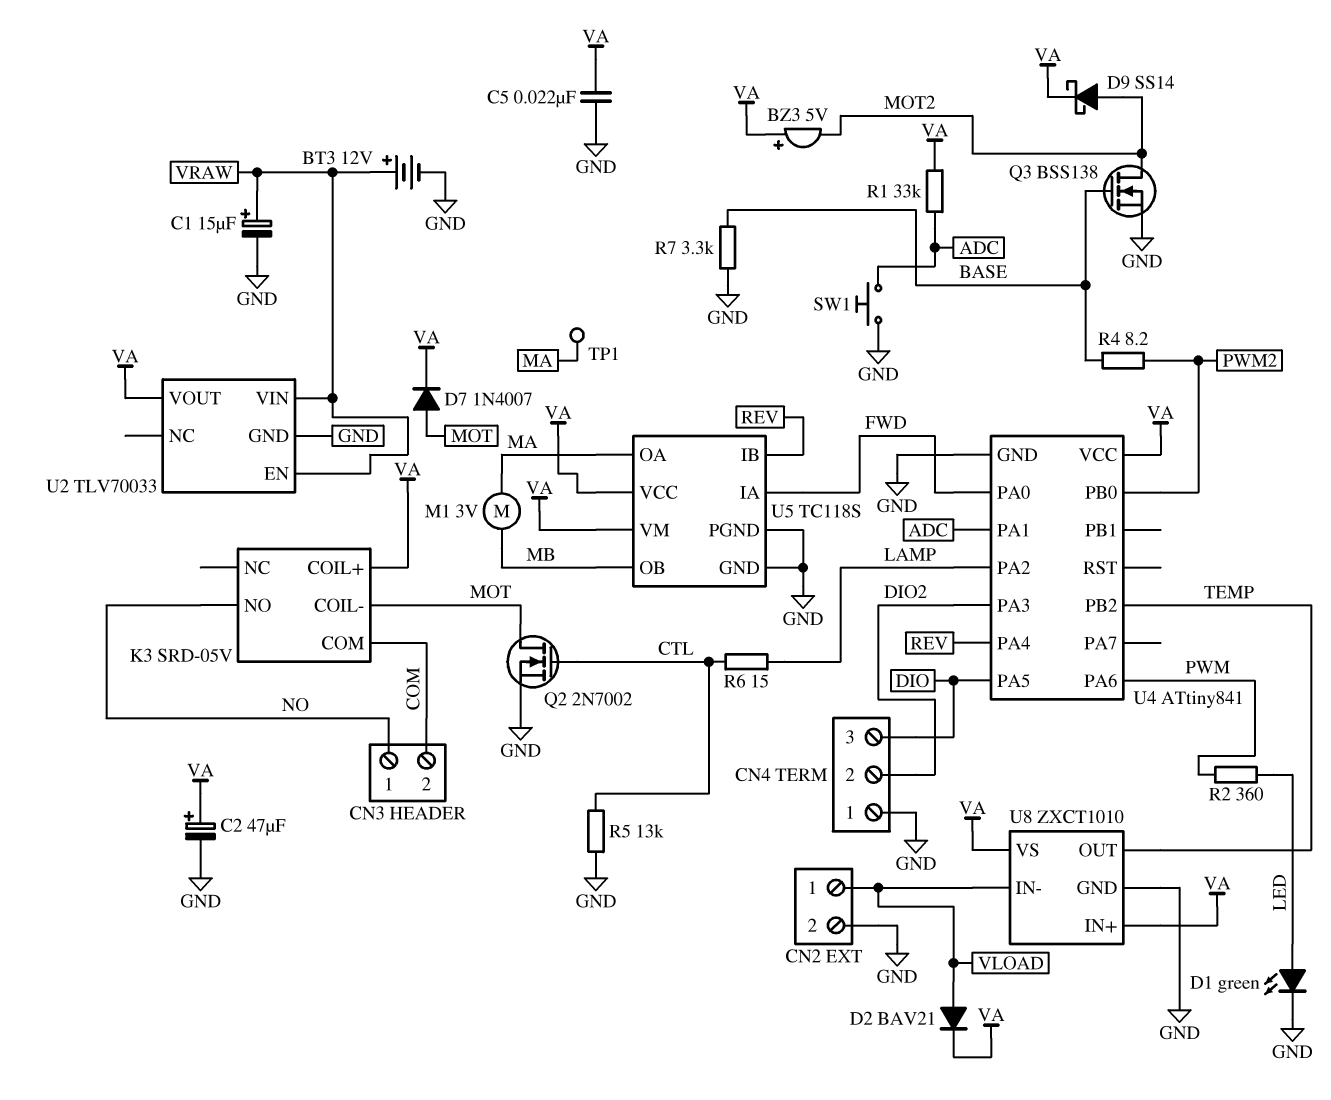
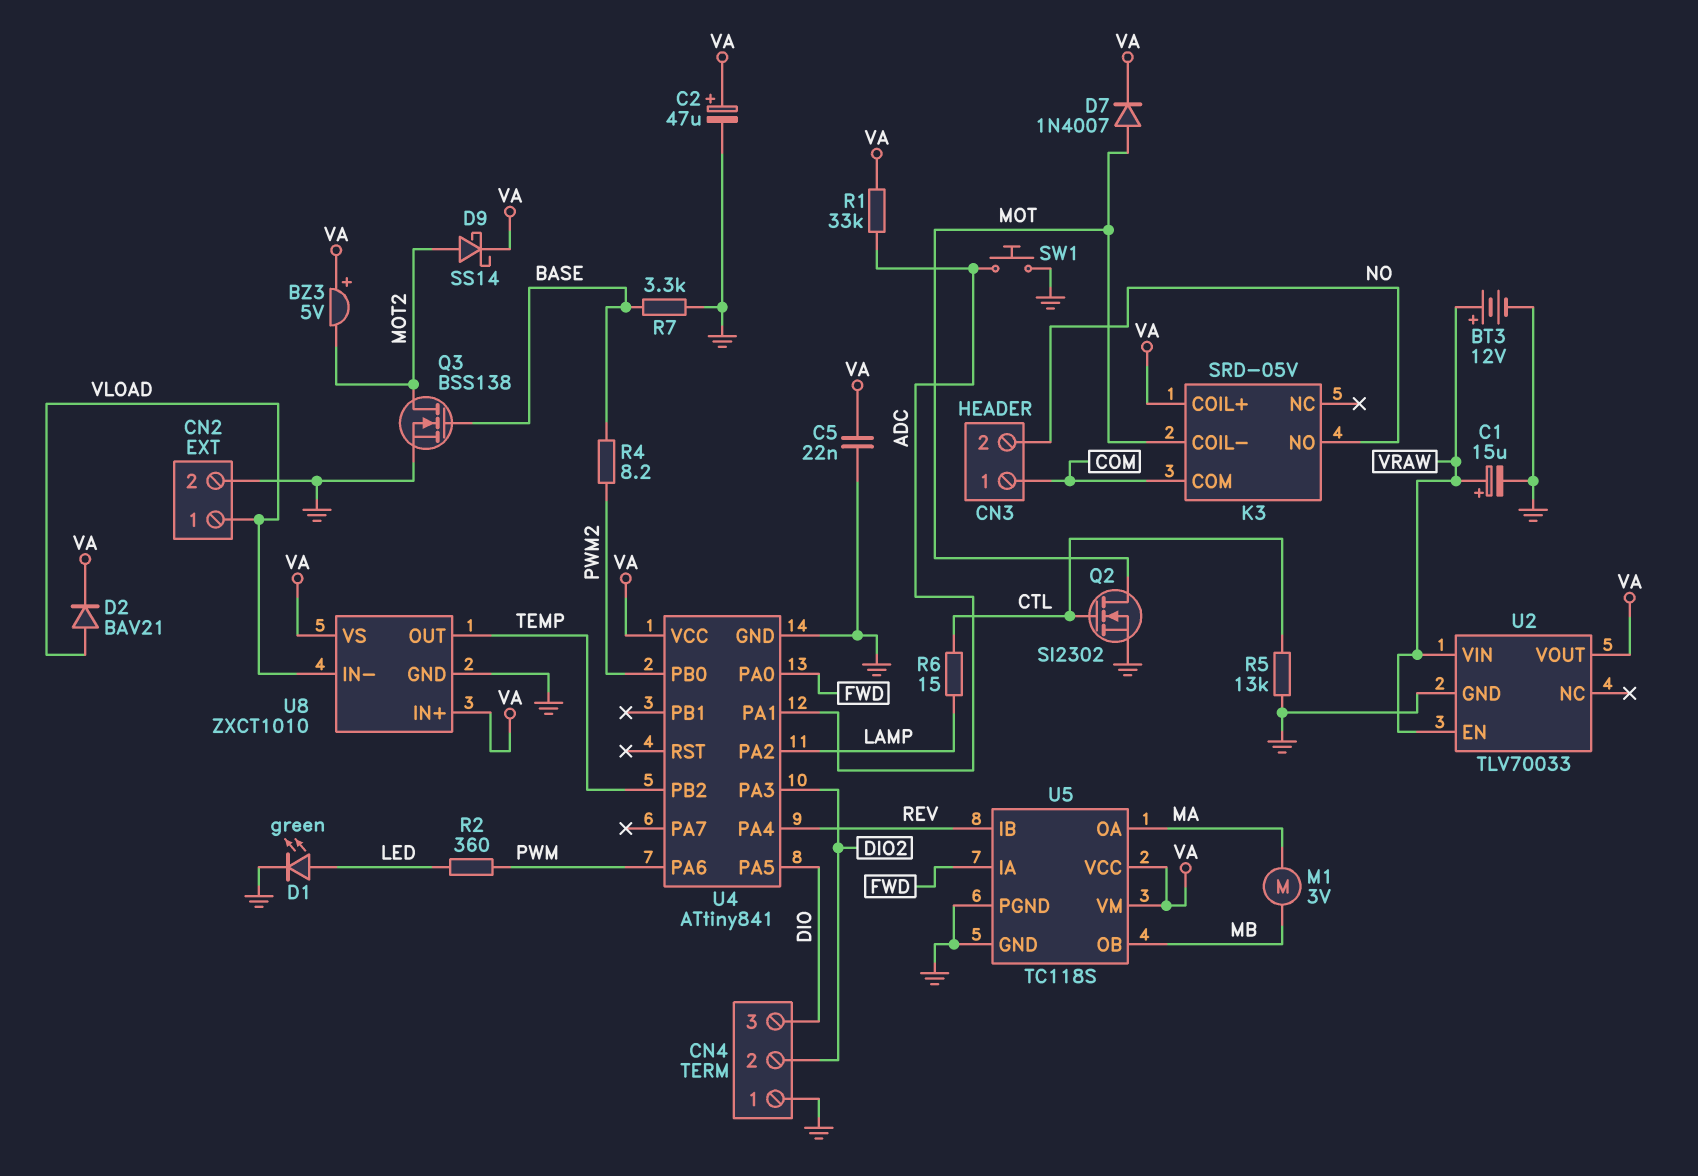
CN3 pin 1: NO -> COM
CN3 pin 2: COM -> NO
Q2: NMOS 2N7002 (G CTL, D MOT, S GND) -> NMOS SI2302 (G CTL, D MOT, S GND)
TP1: test point (MA) -> none

